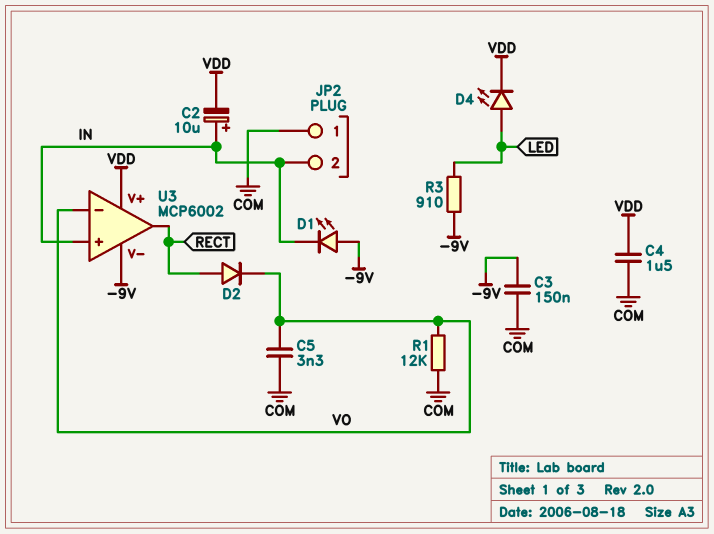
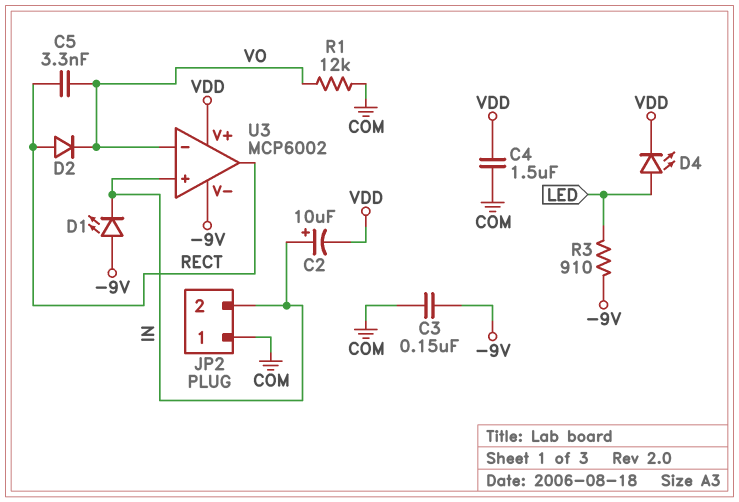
C5: 3.3nF (COM, VO) -> 3.3nF (RECT, VO)

